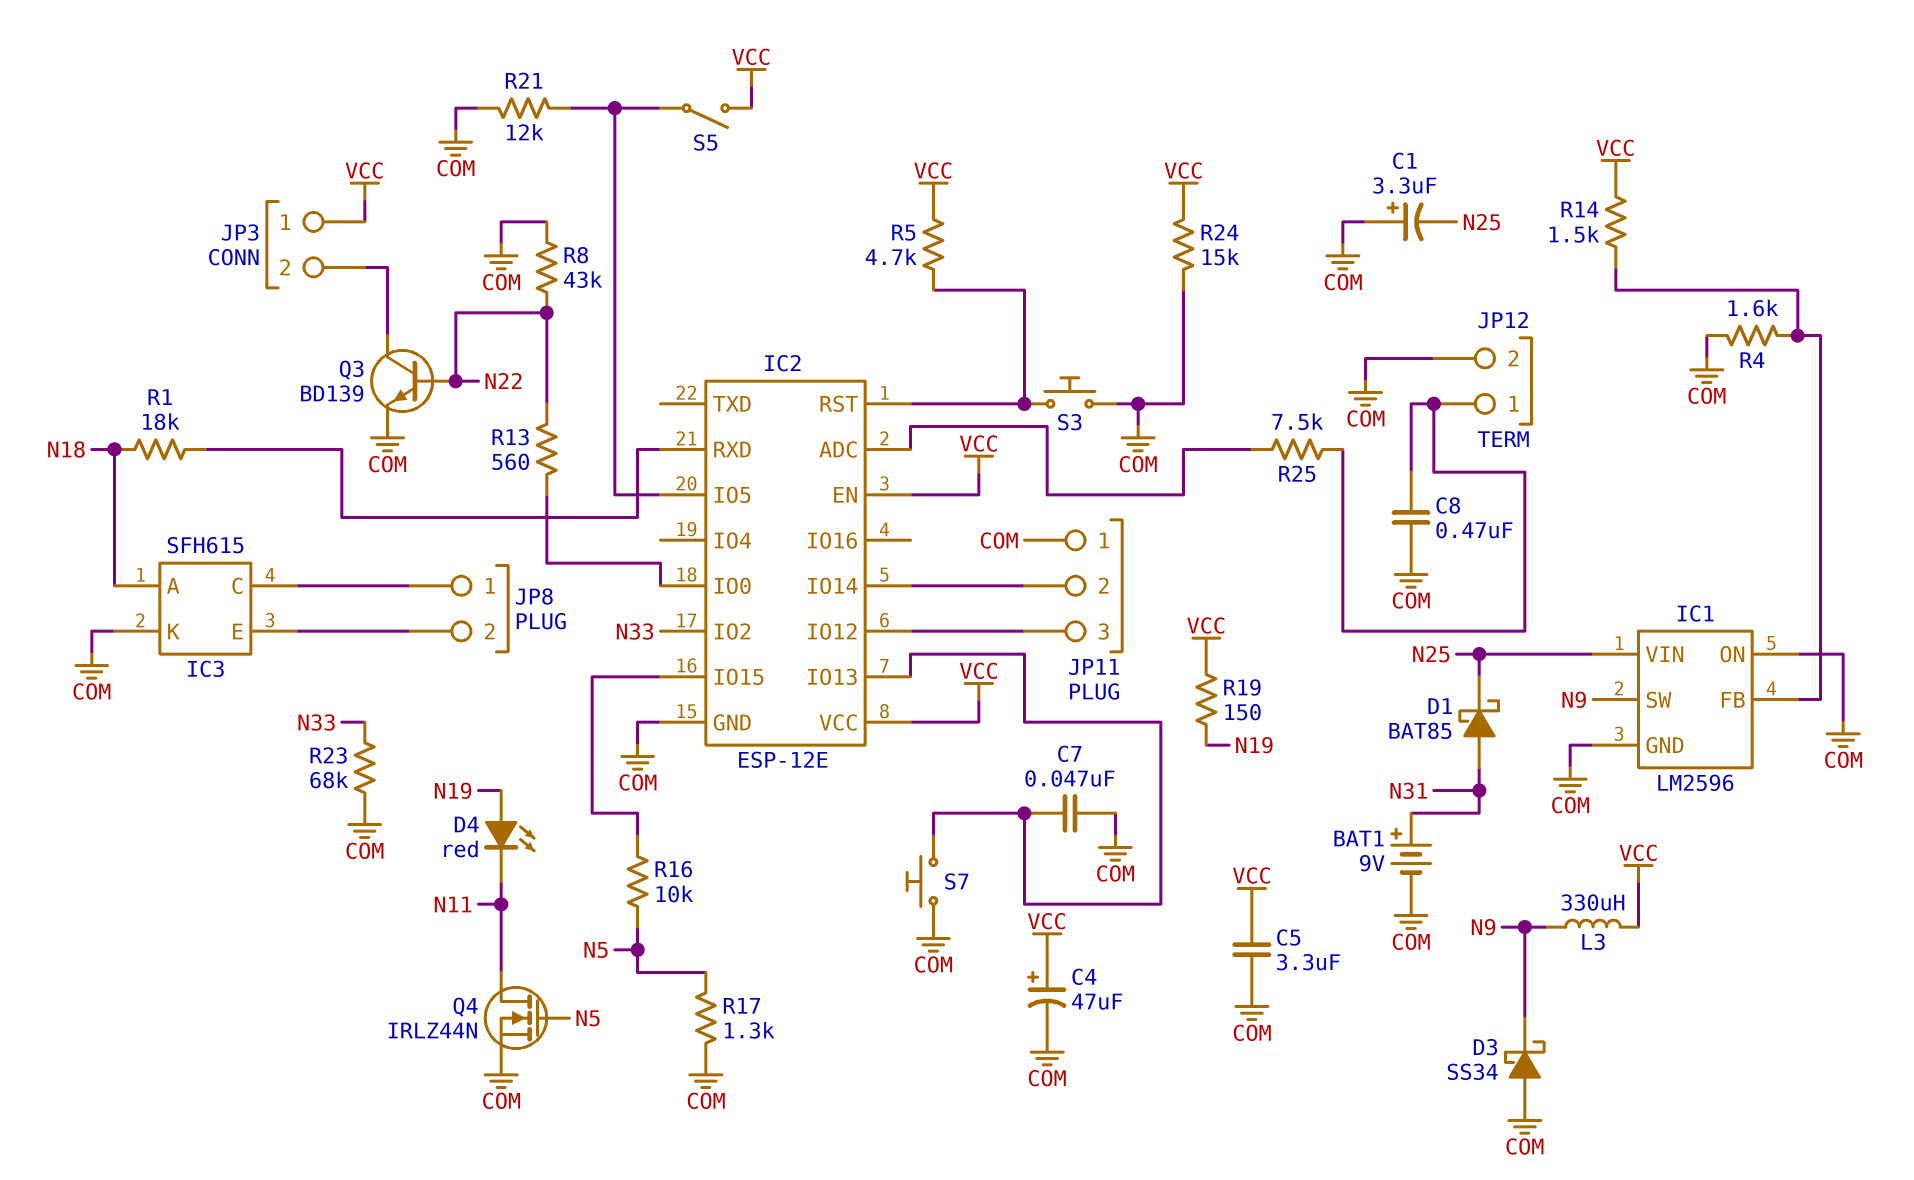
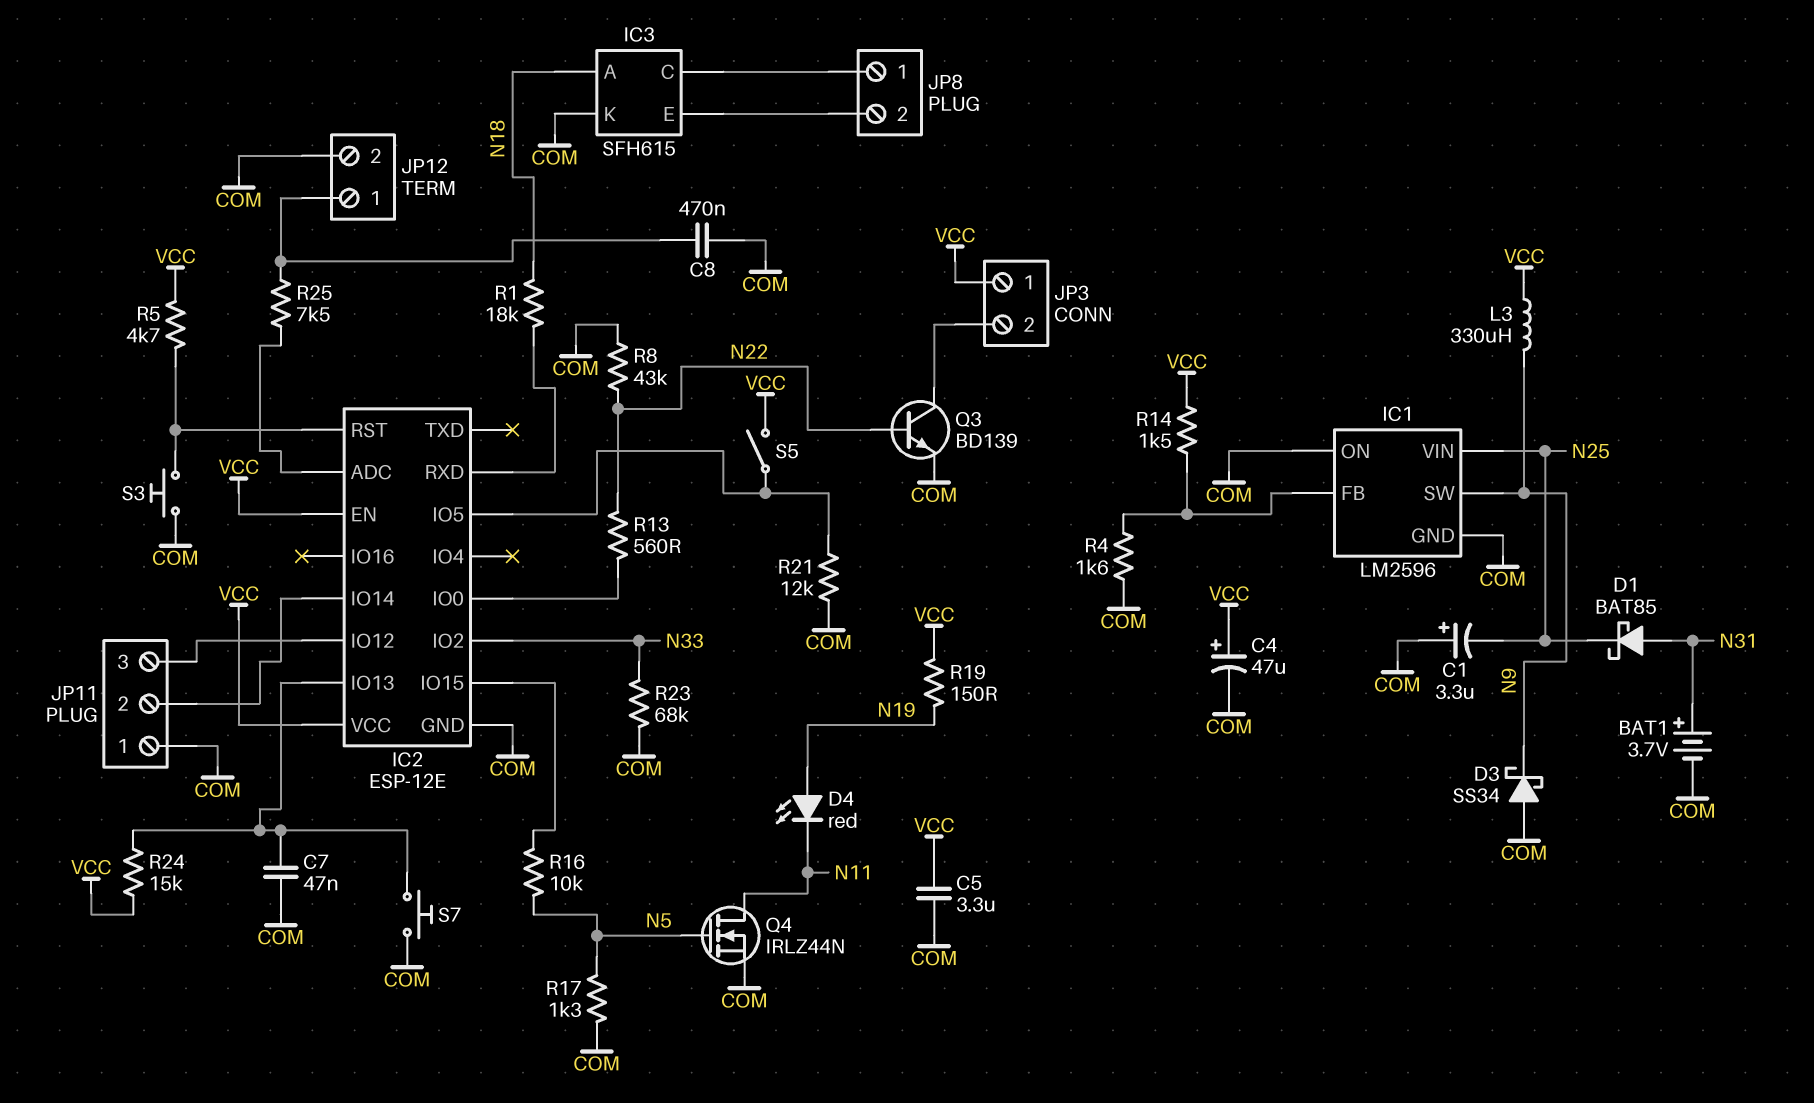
BAT1: 9V (plus N31, minus COM) -> 3.7V (plus N31, minus COM)
R24: 15k (COM, VCC) -> 15k (IC2/IO13, VCC)

